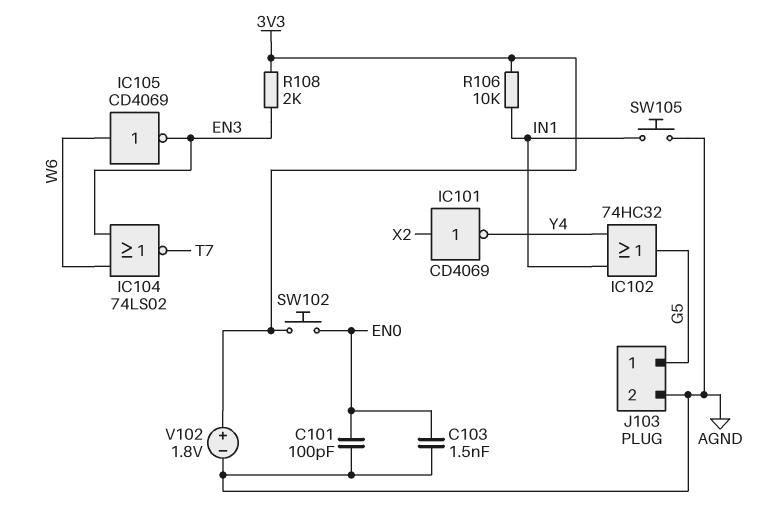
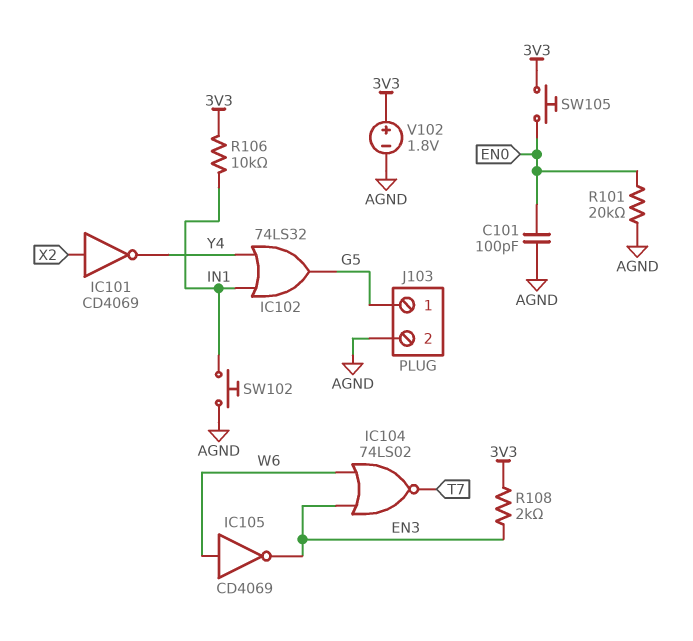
C103: 1.5nF (AGND, EN0) -> none
IC102: OR 74HC32 (in IN1, in Y4, out G5) -> OR 74LS32 (in IN1, in Y4, out G5)
R101: none -> 20k (AGND, EN0)
SW102: button (3V3, EN0) -> button (AGND, IN1)
SW105: button (AGND, IN1) -> button (3V3, EN0)

